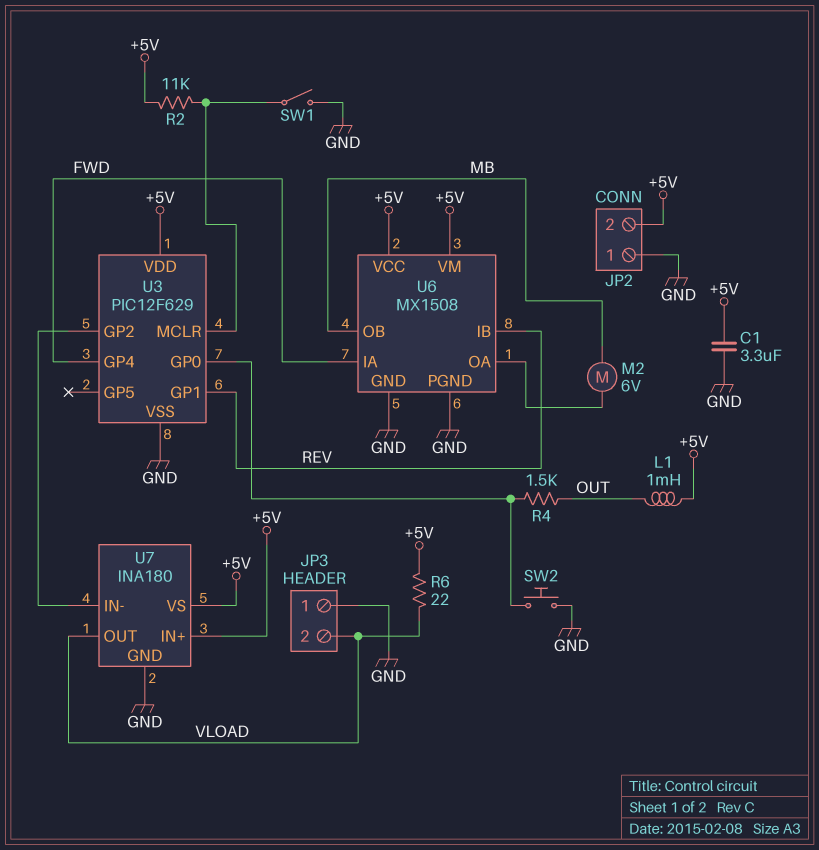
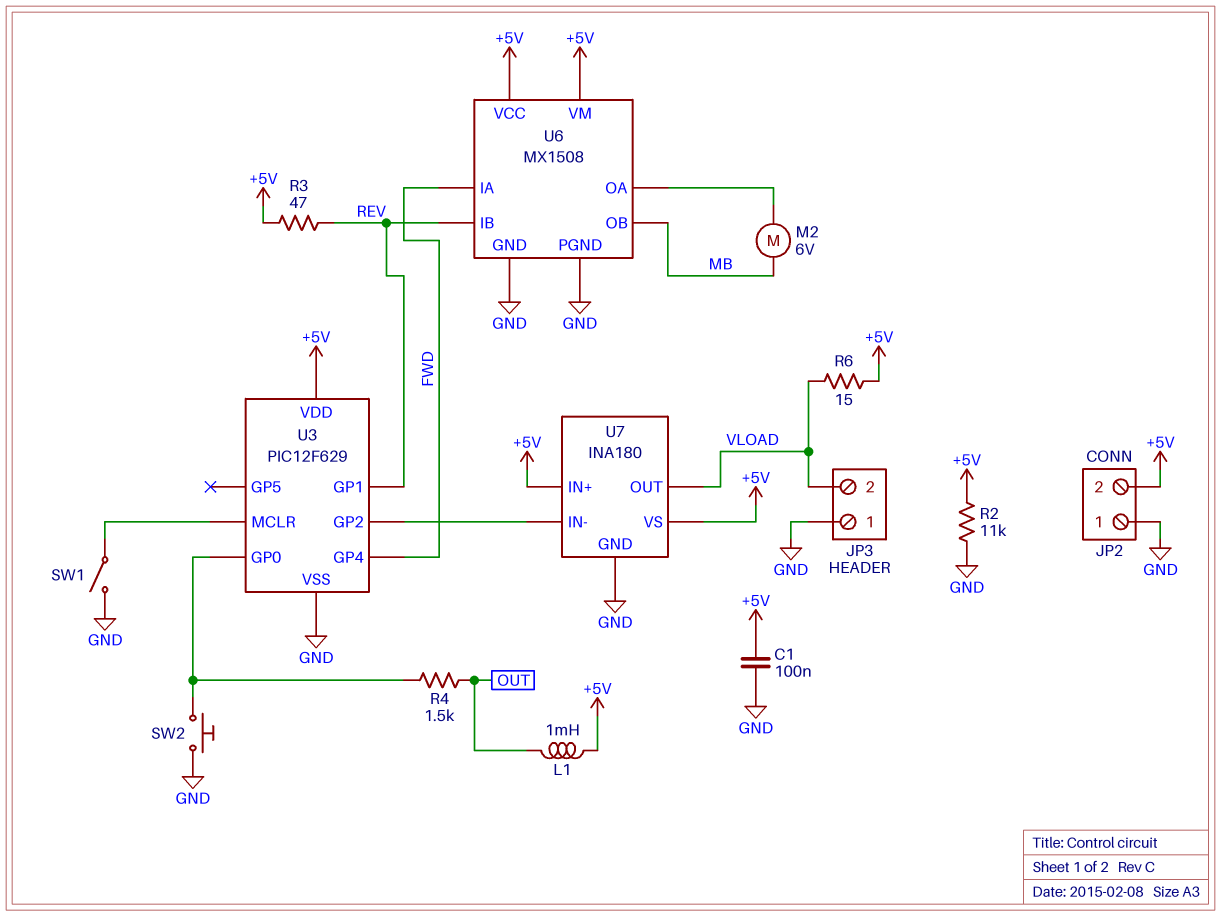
C1: 3.3uF (+5V, GND) -> 100nF (+5V, GND)
R2: 11k (+5V, U3/MCLR) -> 11k (+5V, GND)
R3: none -> 47 (+5V, REV)
R6: 22 (+5V, VLOAD) -> 15 (+5V, VLOAD)

